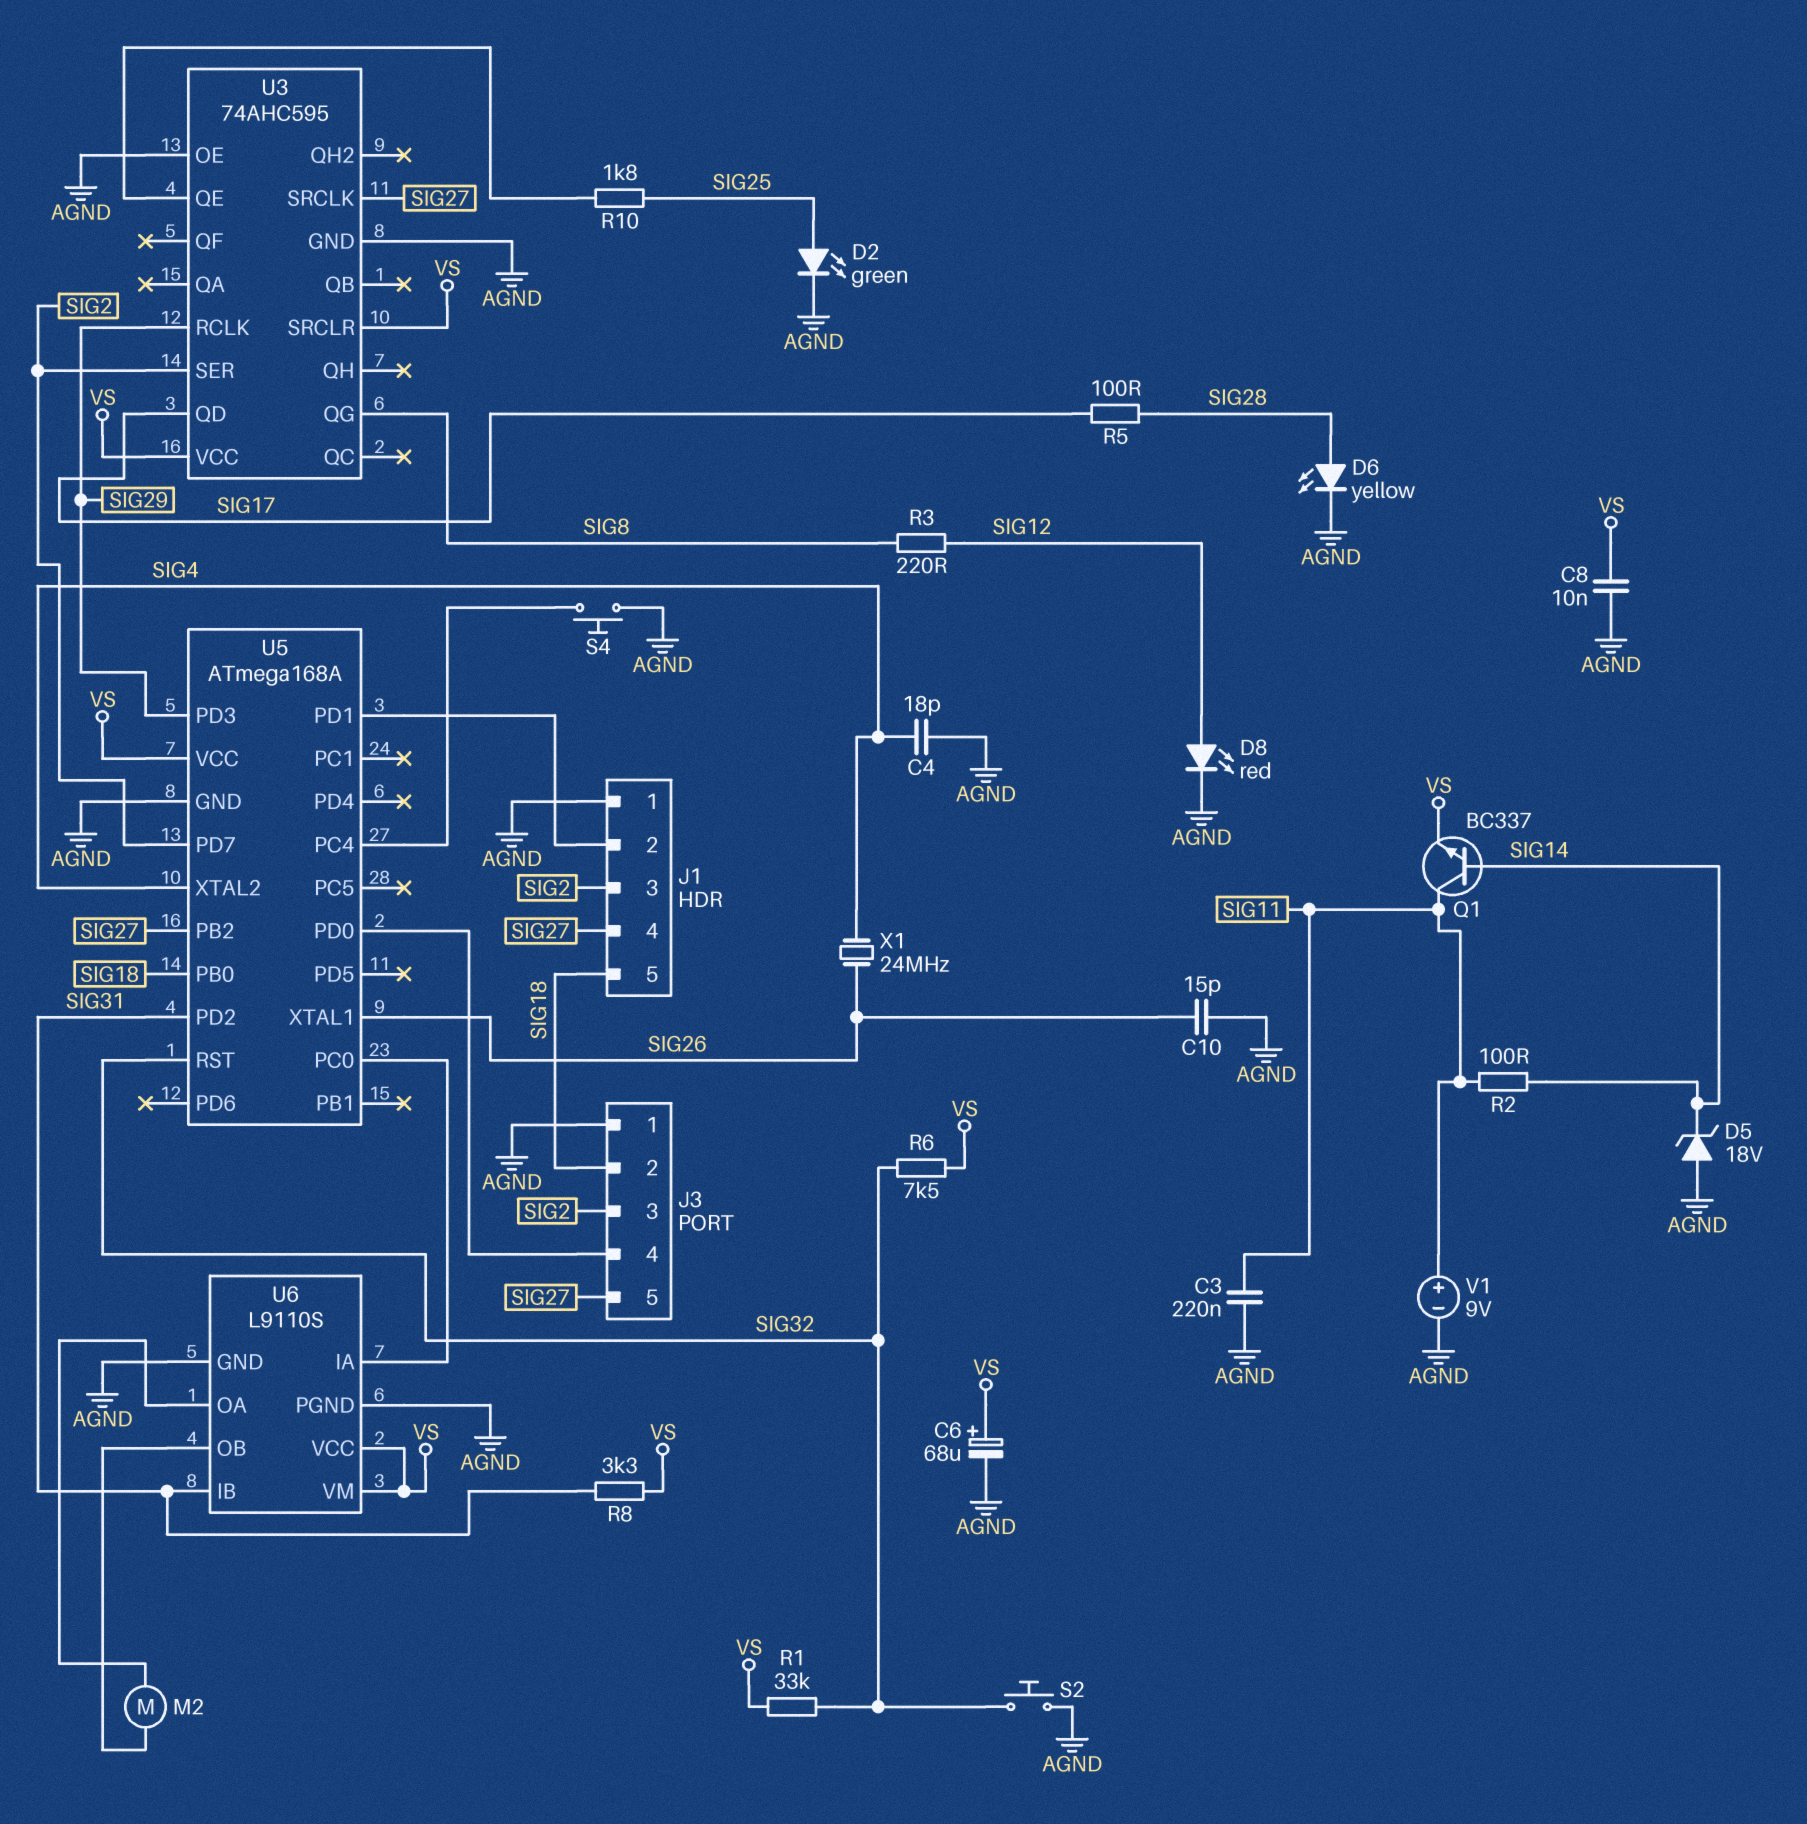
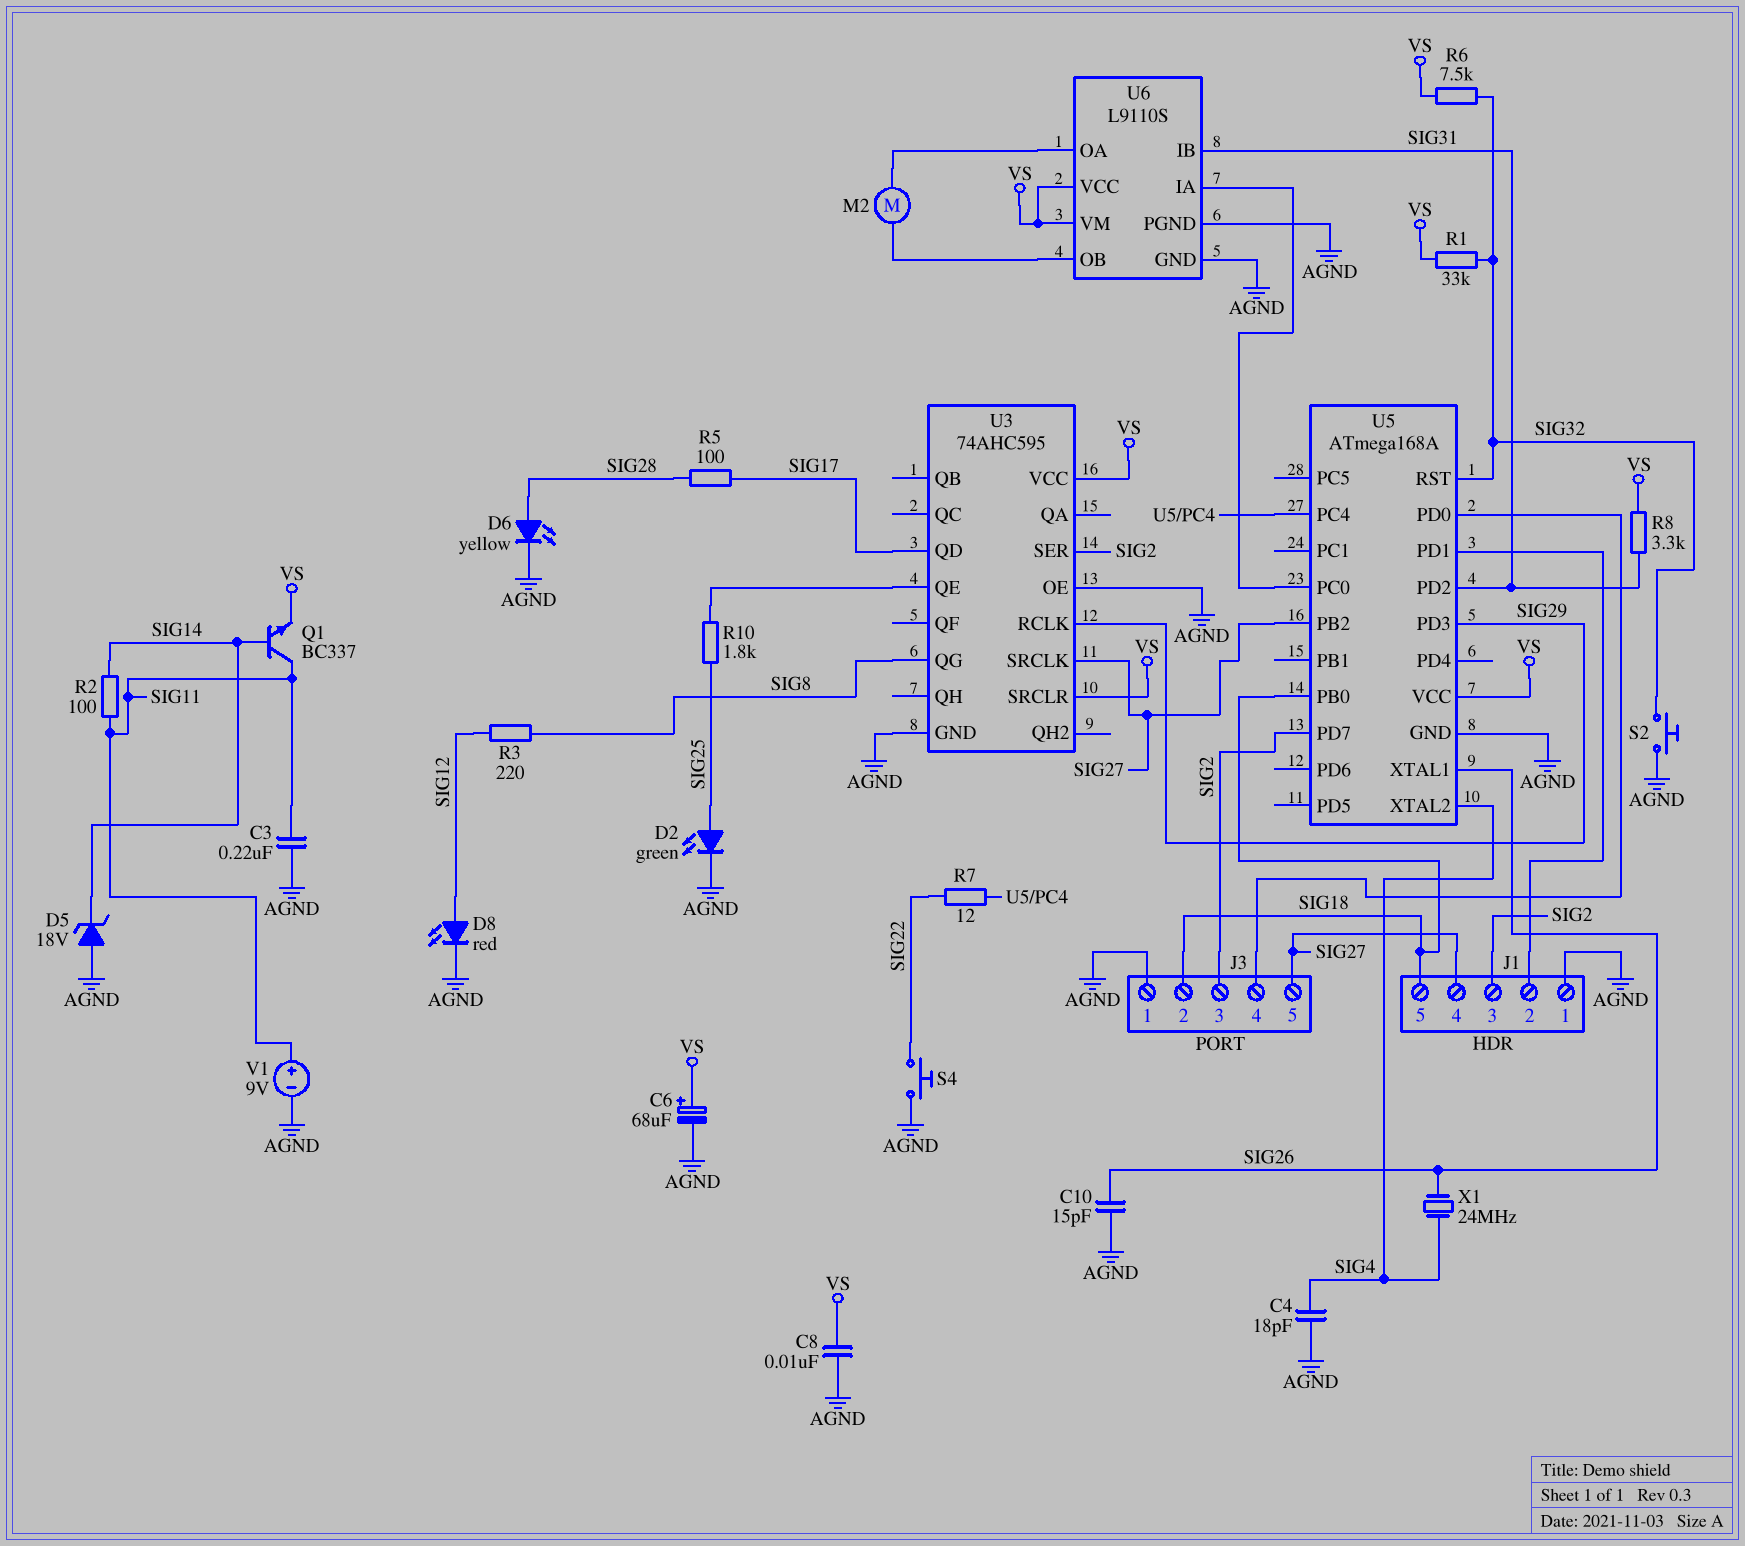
R7: none -> 12 (SIG22, U5/PC4)
S4: button (AGND, U5/PC4) -> button (AGND, SIG22)

